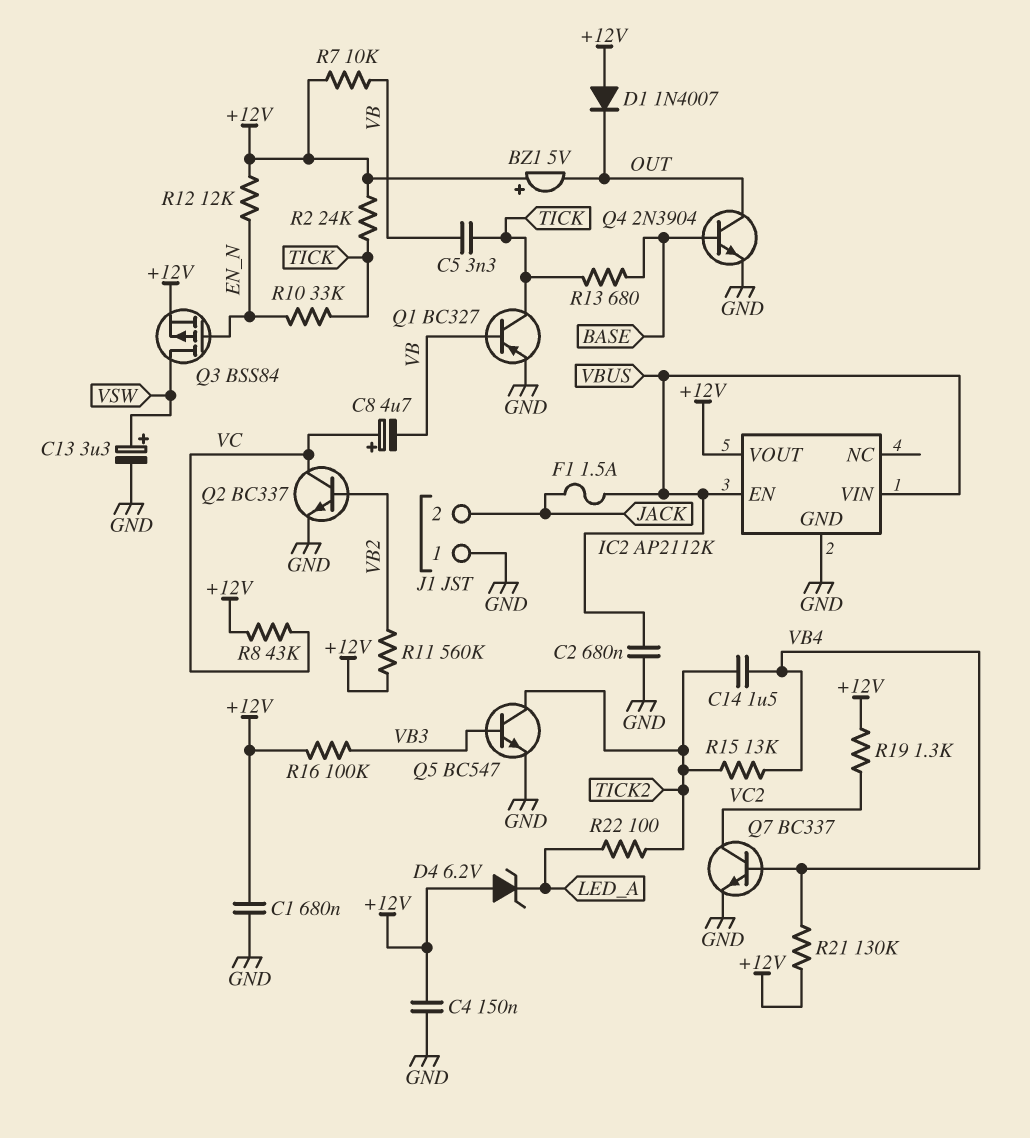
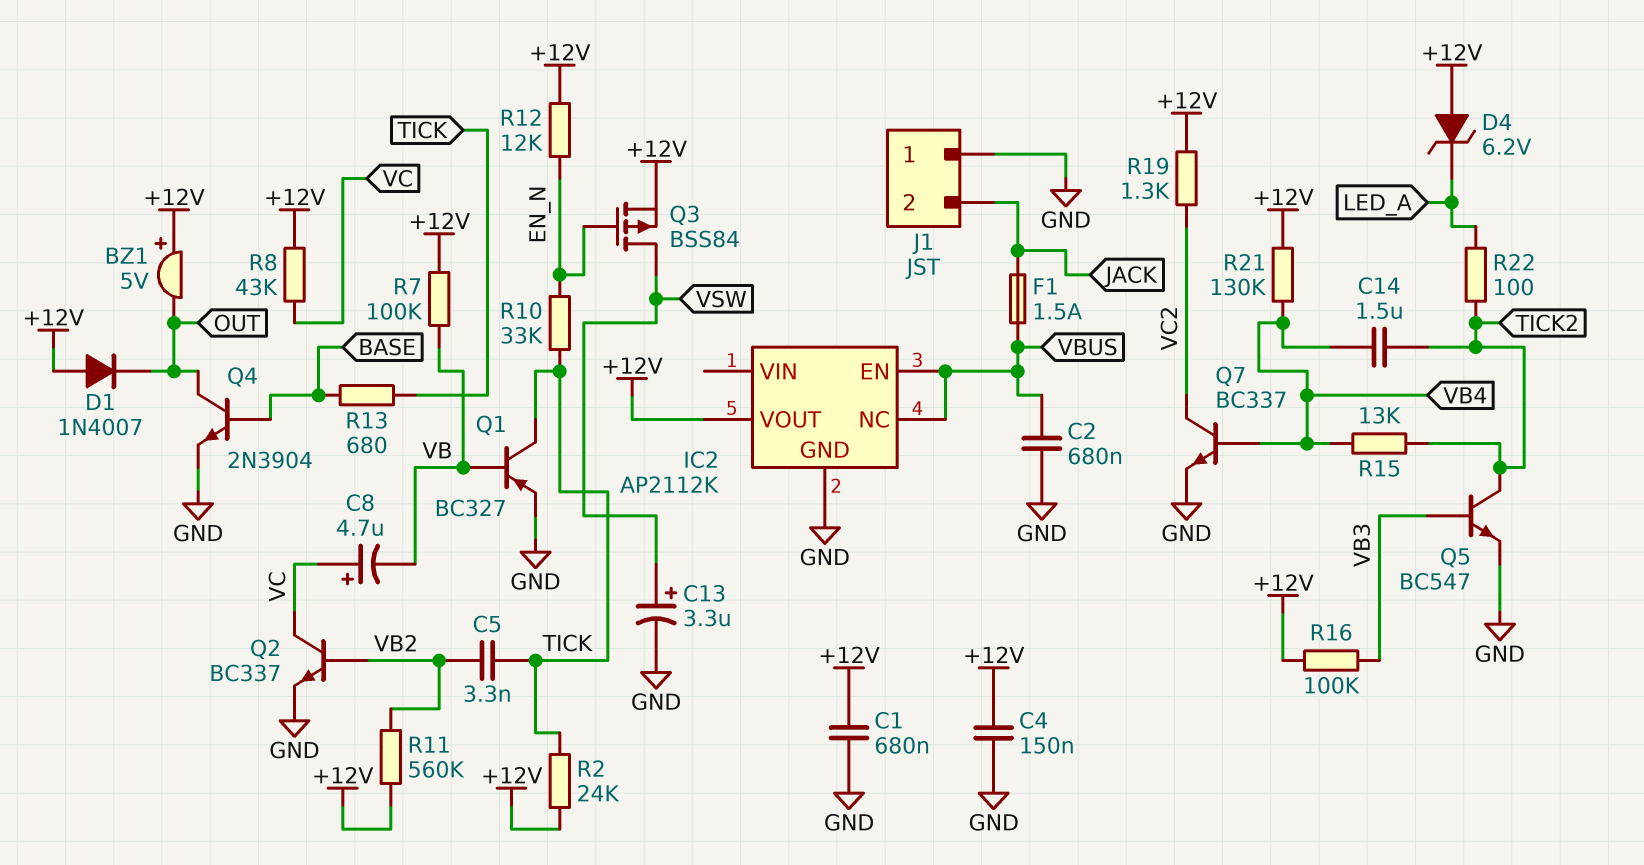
C5: 3.3nF (TICK, VB) -> 3.3nF (TICK, VB2)
IC2 pin NC: none -> VBUS
IC2 pin VIN: VBUS -> none
R7: 10k (+12V, VB) -> 100k (+12V, VB)

